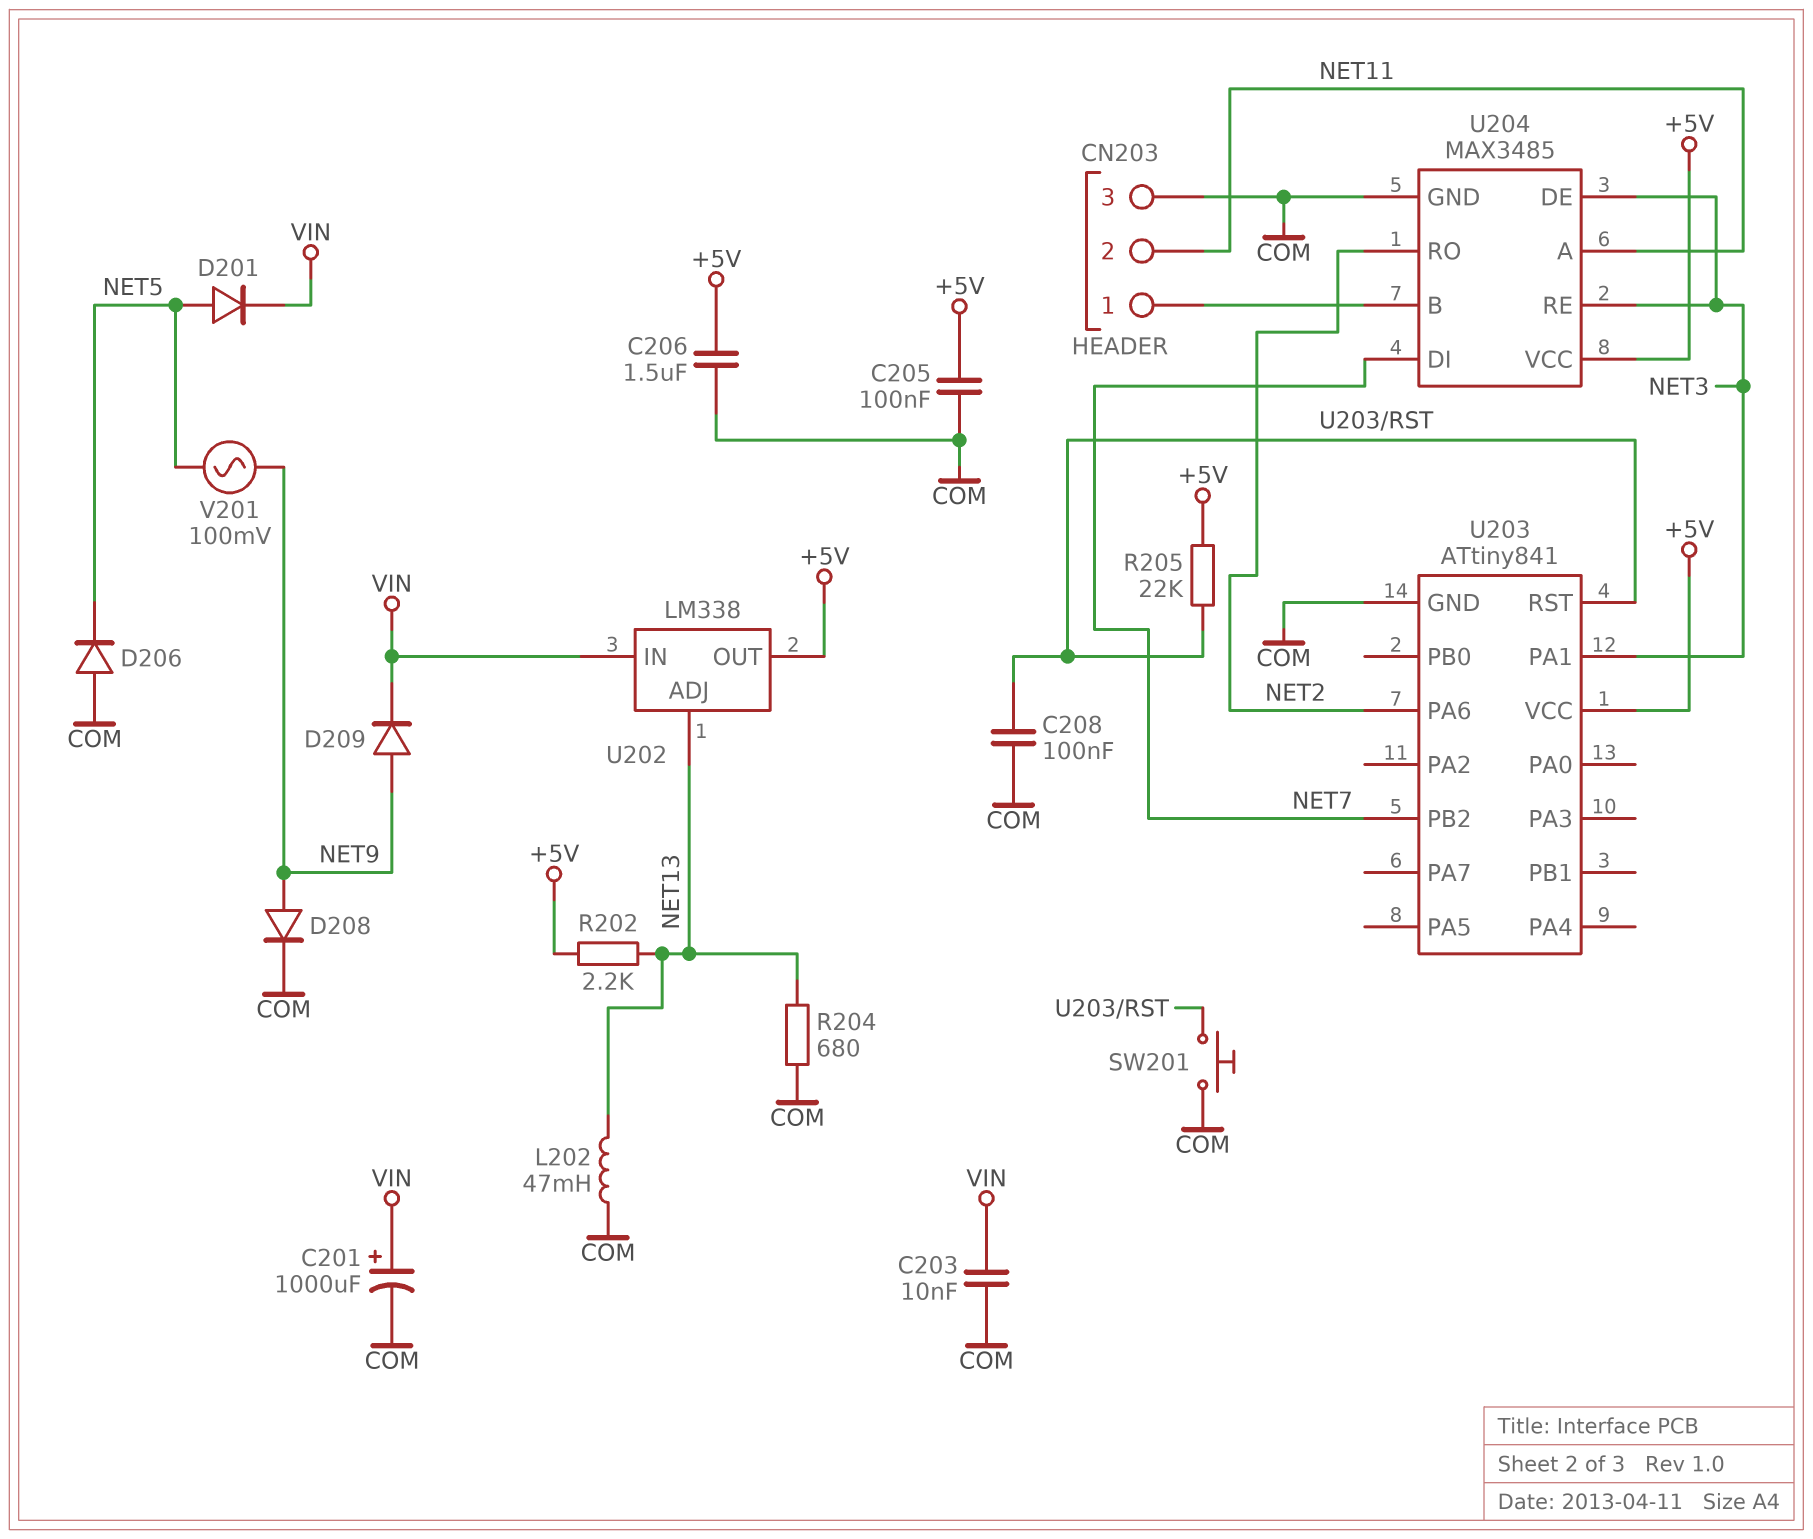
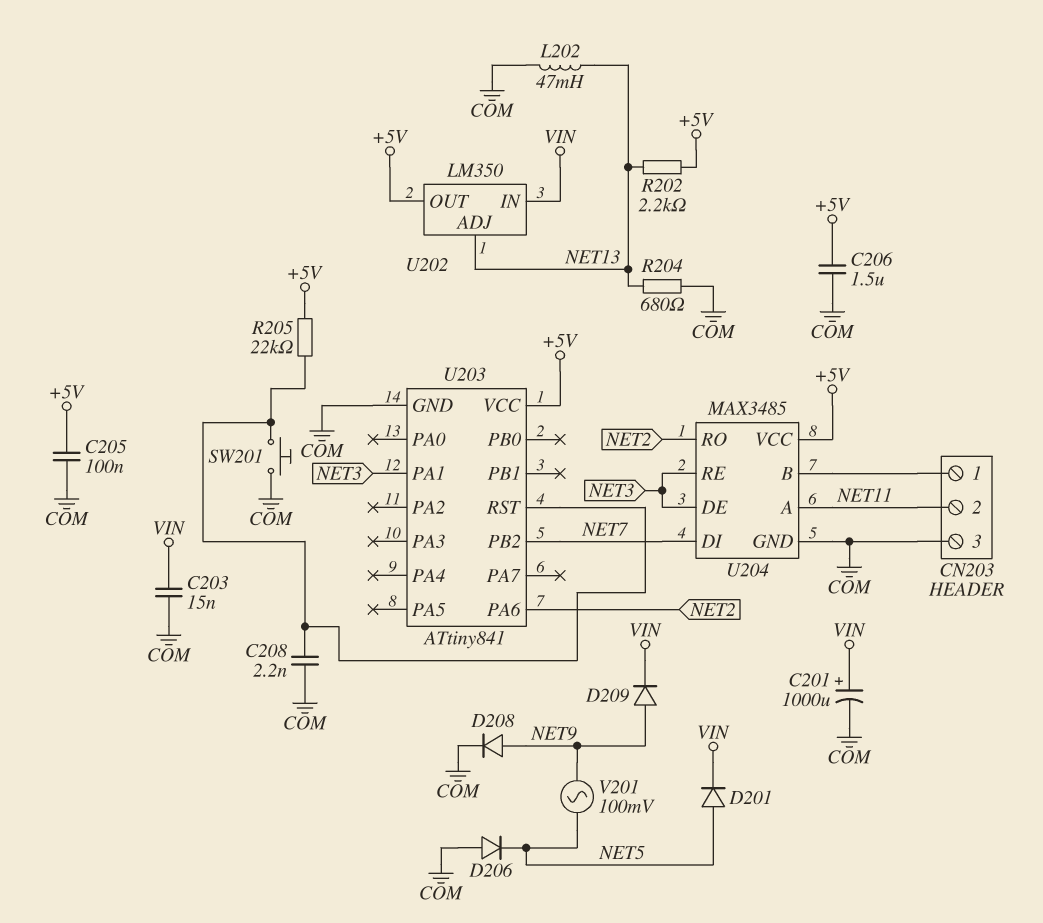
C203: 10nF (COM, VIN) -> 15nF (COM, VIN)
C208: 100nF (COM, U203/RST) -> 2.2nF (COM, U203/RST)
U202: LM338 -> LM350

